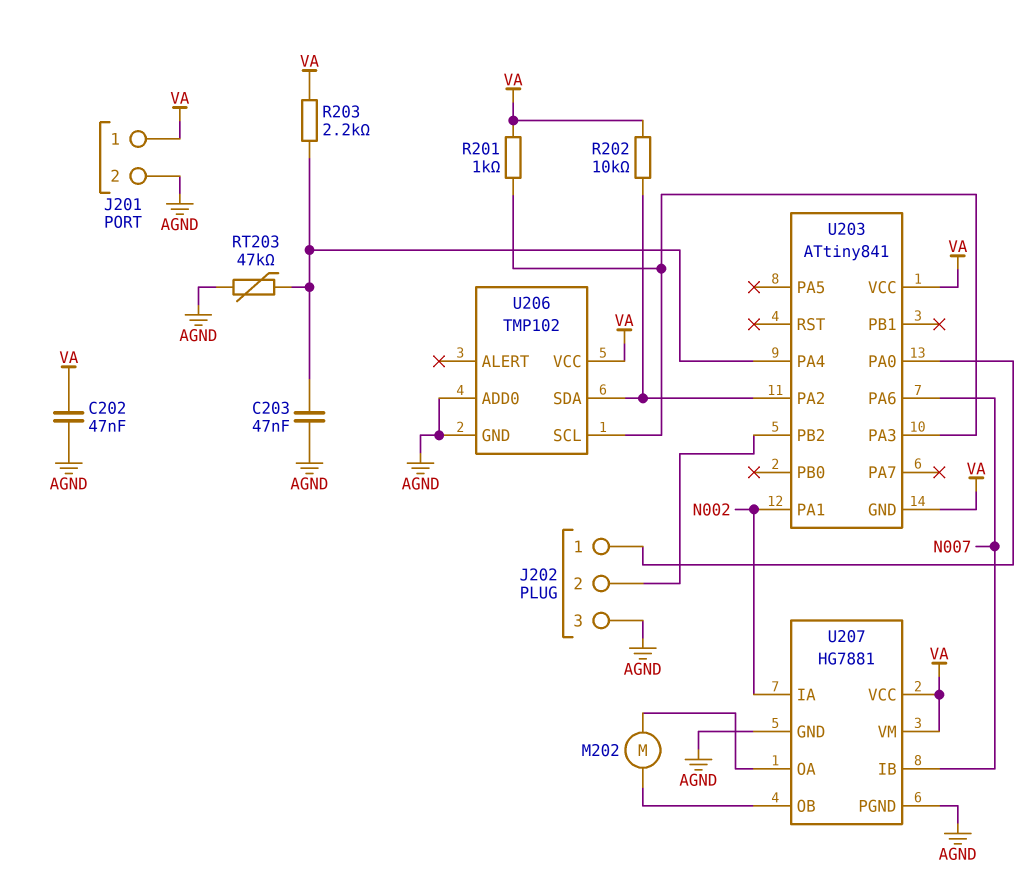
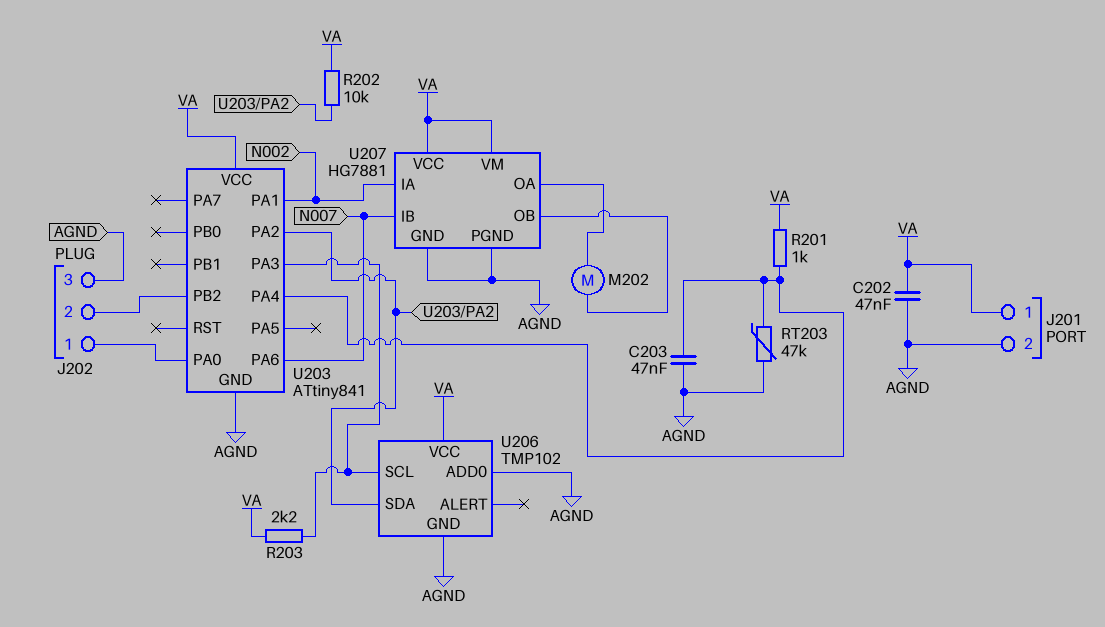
R201: 1k (U203/PA3, VA) -> 1k (U203/PA4, VA)
R203: 2.2k (U203/PA4, VA) -> 2.2k (U203/PA3, VA)
U203 pin GND: VA -> AGND

